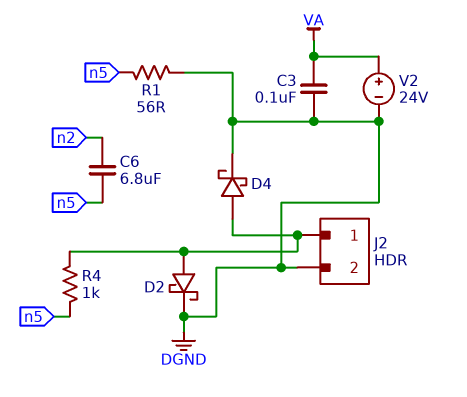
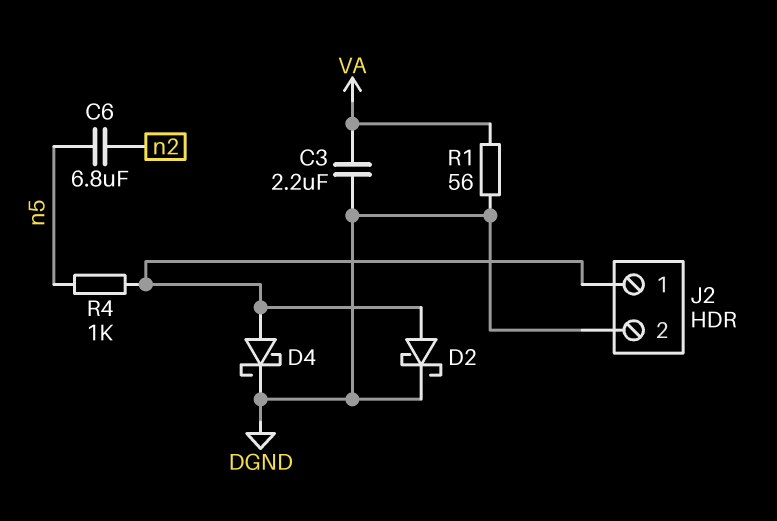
C3: 100nF (DGND, VA) -> 2.2uF (DGND, VA)
R1: 56 (DGND, n5) -> 56 (DGND, VA)
V2: 24V (plus VA, minus DGND) -> none

